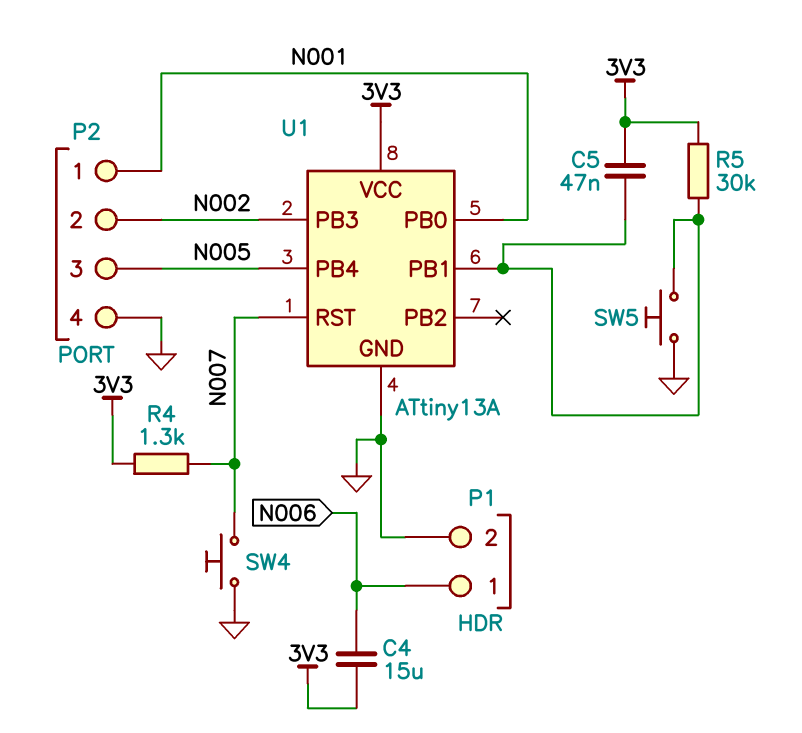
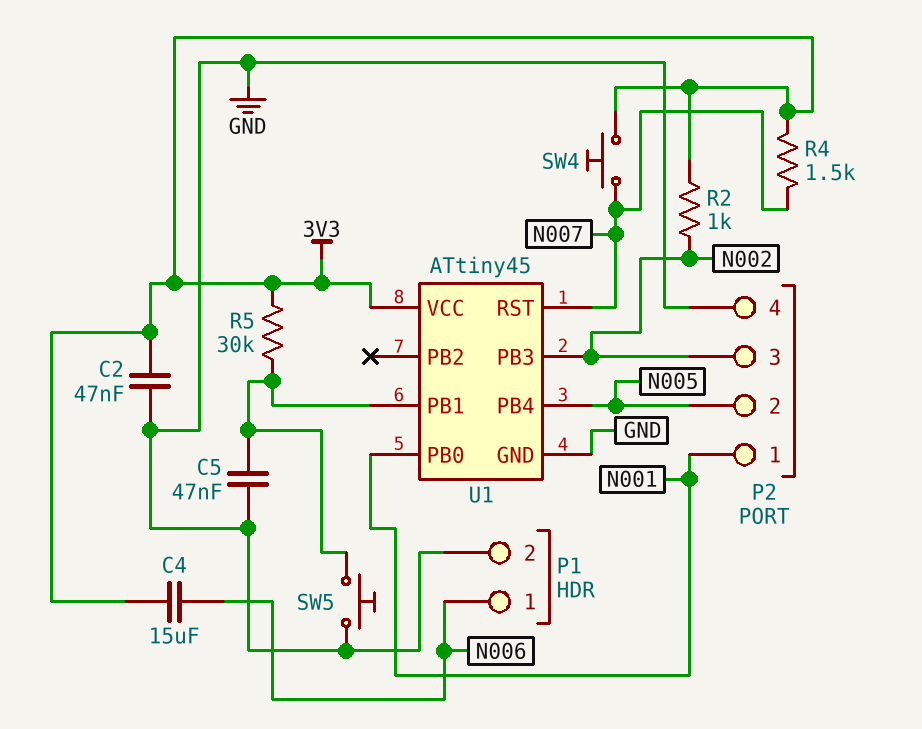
C2: none -> 47nF (3V3, GND)
C5: 47nF (3V3, U1/PB1) -> 47nF (GND, U1/PB1)
P2 pin 2: N002 -> N005
P2 pin 3: N005 -> N002
R2: none -> 1k (3V3, N002)
R4: 1.3k (3V3, N007) -> 1.5k (3V3, N007)
SW4: button (GND, N007) -> button (3V3, N007)
U1: ATtiny13A -> ATtiny45

